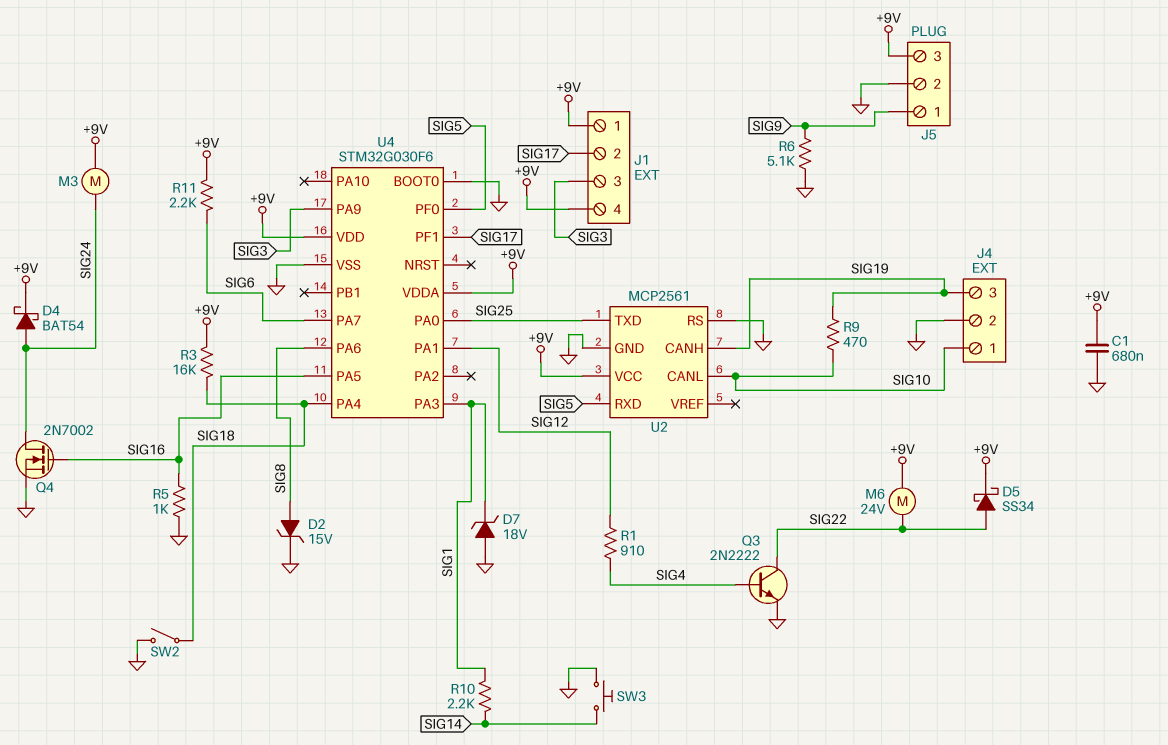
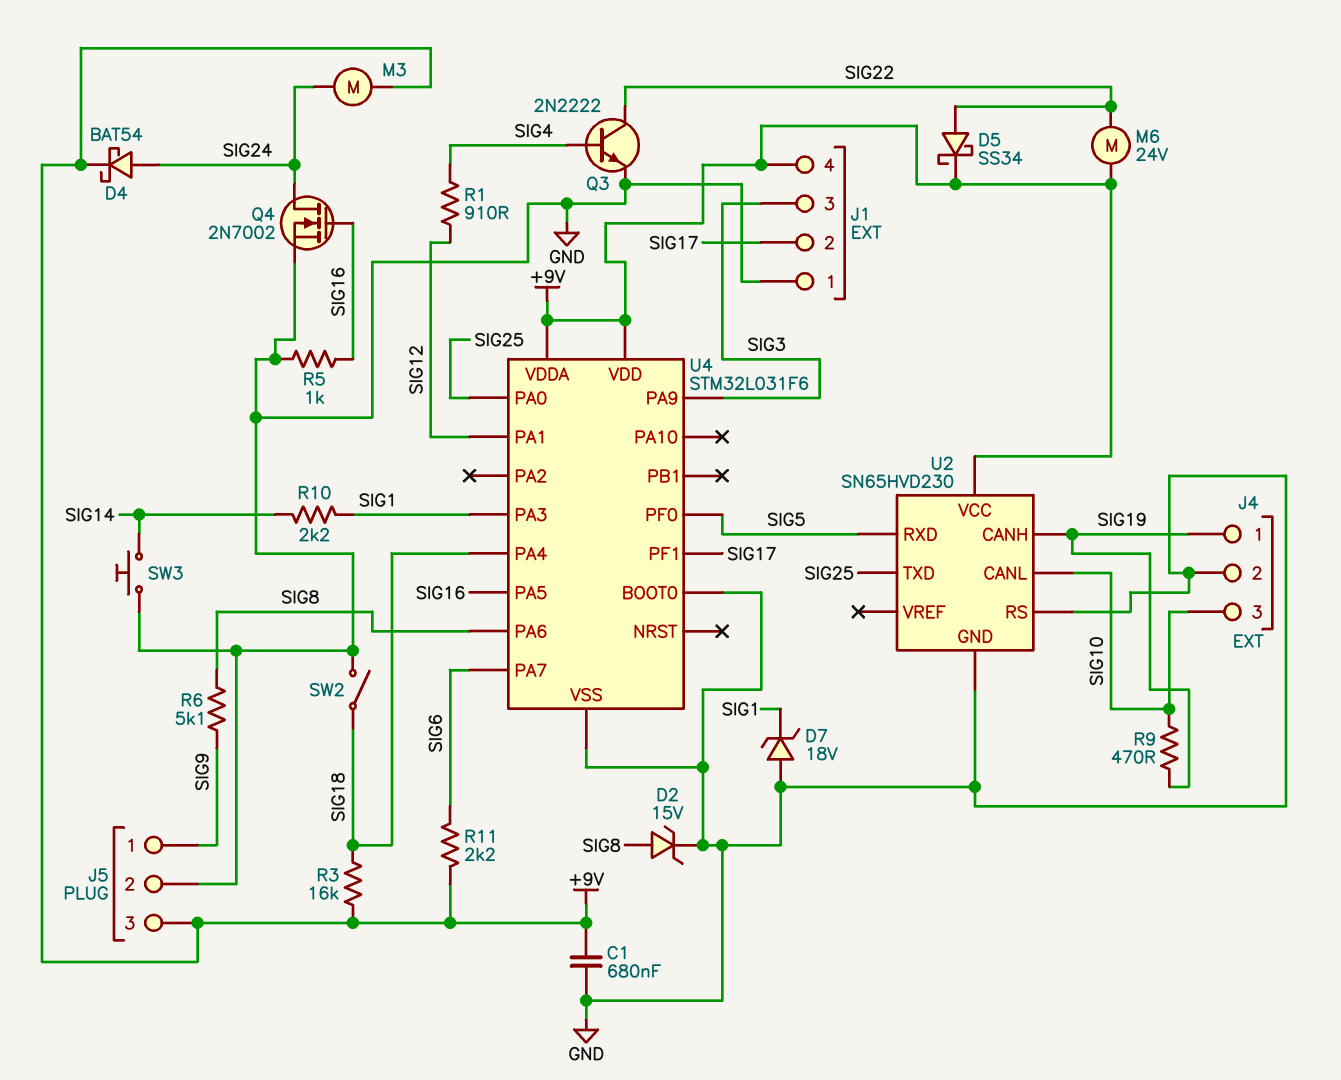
J1 pin 1: +9V -> GND
J4 pin 1: SIG10 -> SIG19
J4 pin 3: SIG19 -> SIG10
R6: 5.1k (GND, SIG9) -> 5.1k (SIG8, SIG9)
U2: MCP2561 -> SN65HVD230
U4: STM32G030F6 -> STM32L031F6

